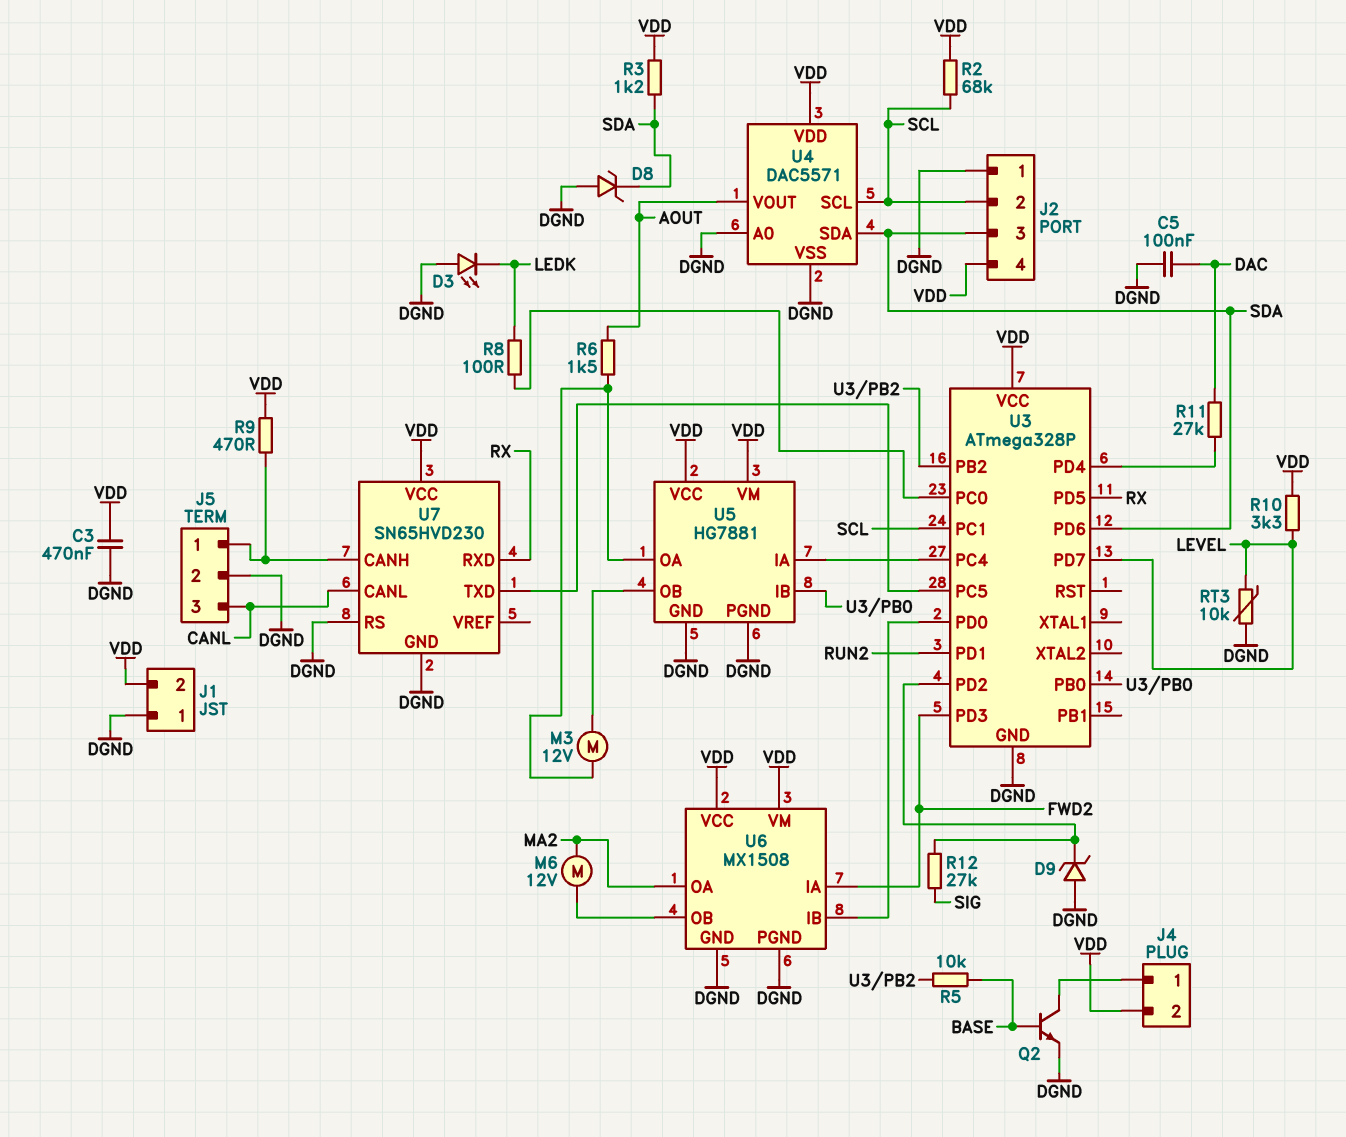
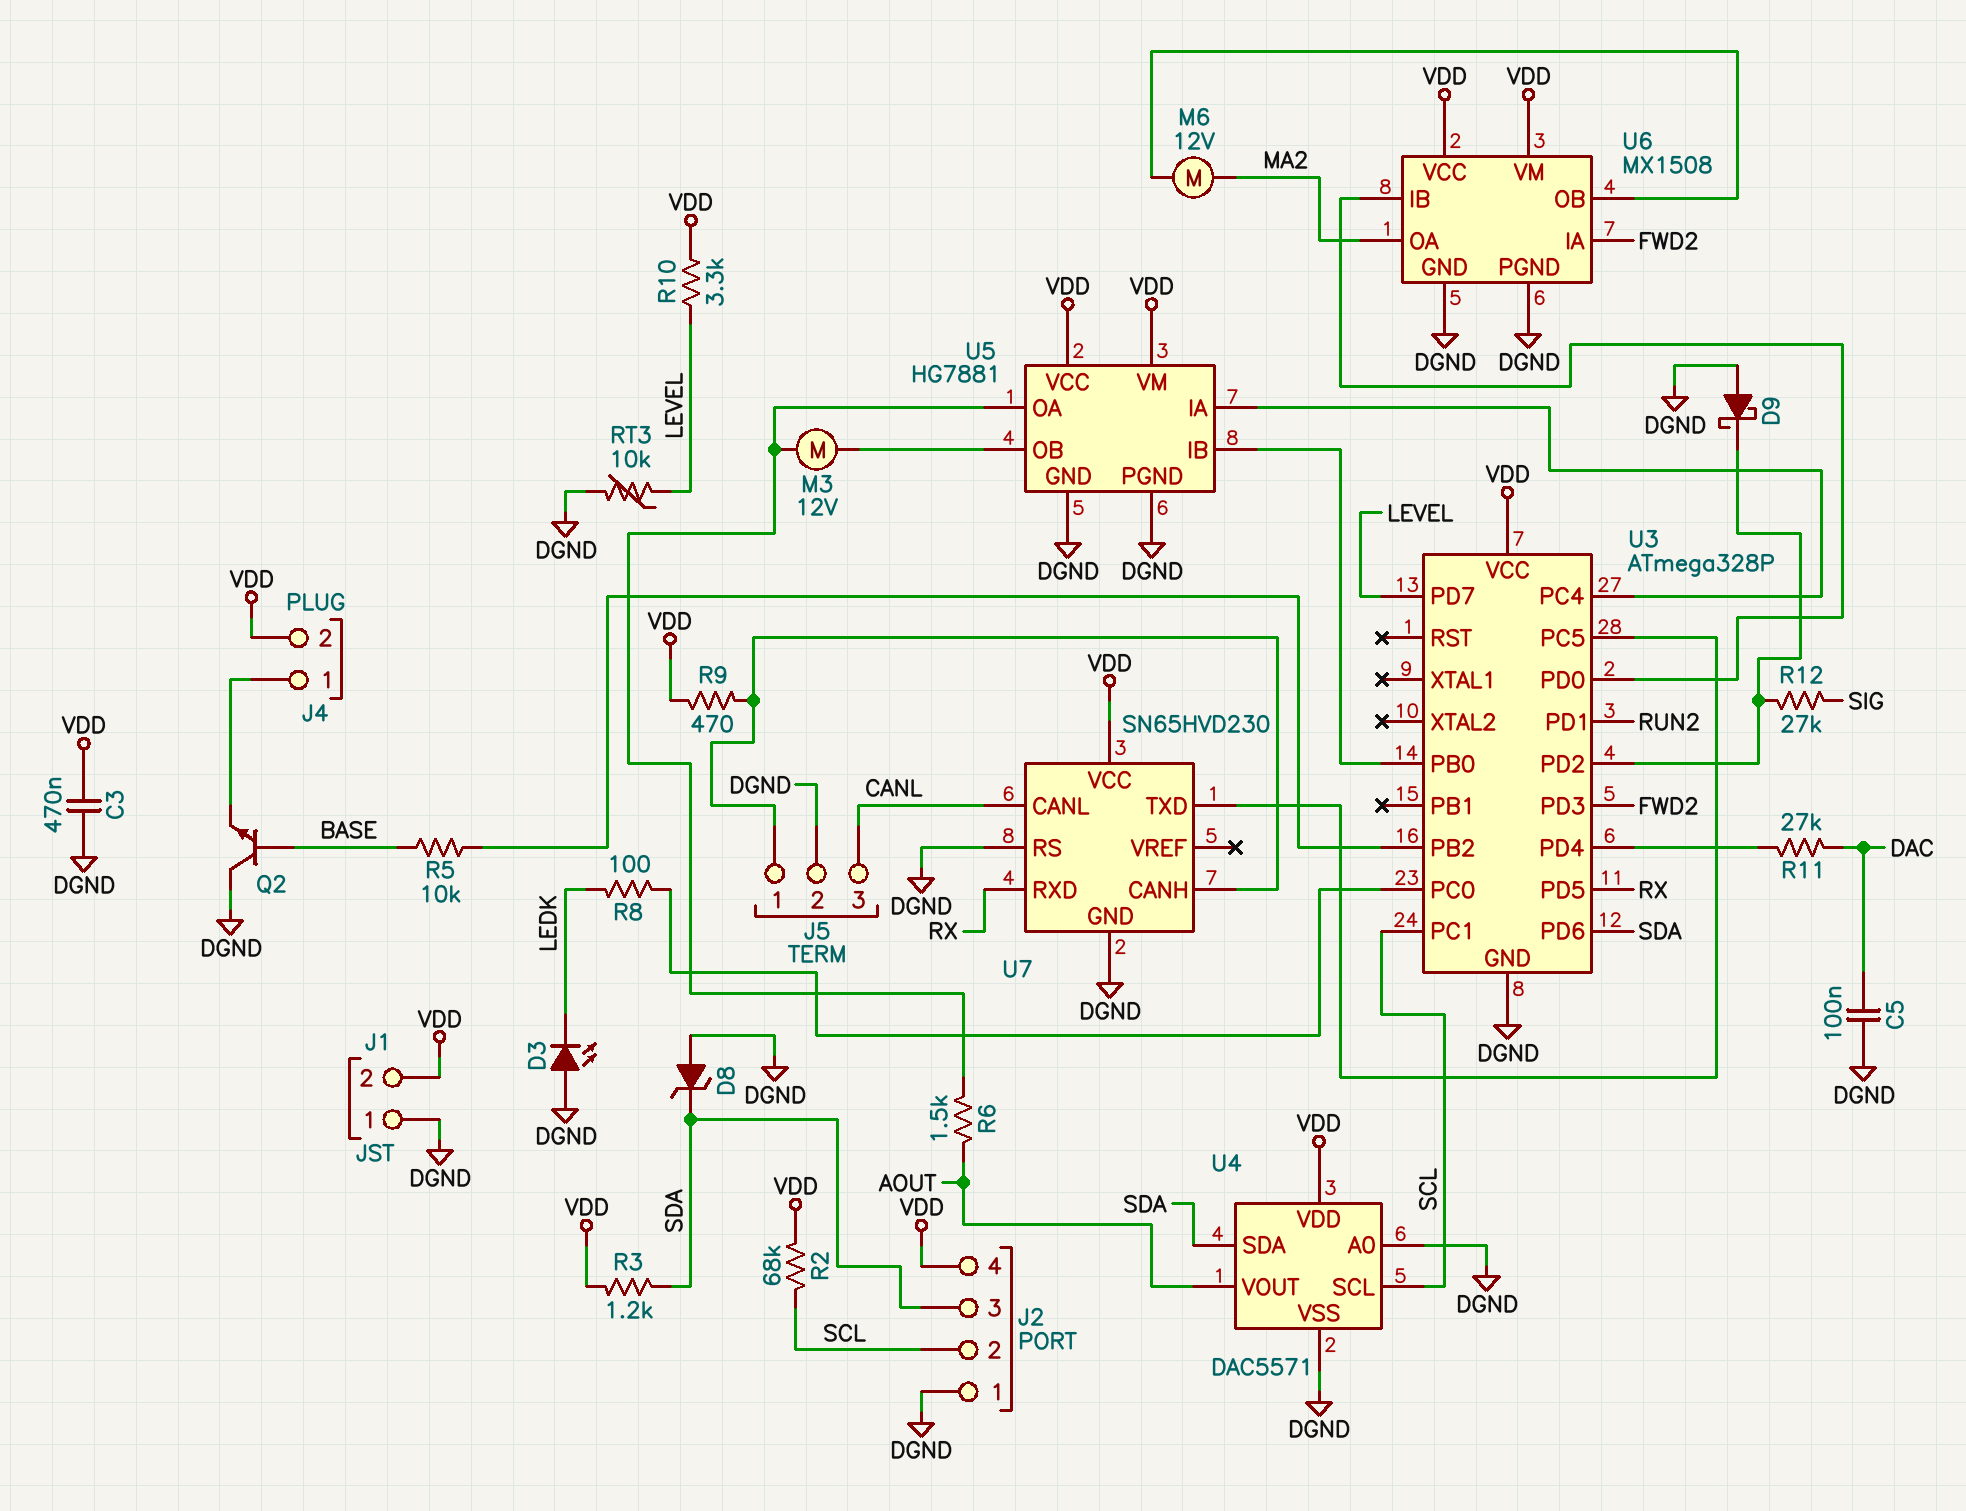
D9: zener (A DGND, K U3/PD2) -> schottky (A DGND, K U3/PD2)
Q2: NPN (B BASE, C J4/1, E DGND) -> NPN (B BASE, C DGND, E J4/1)

